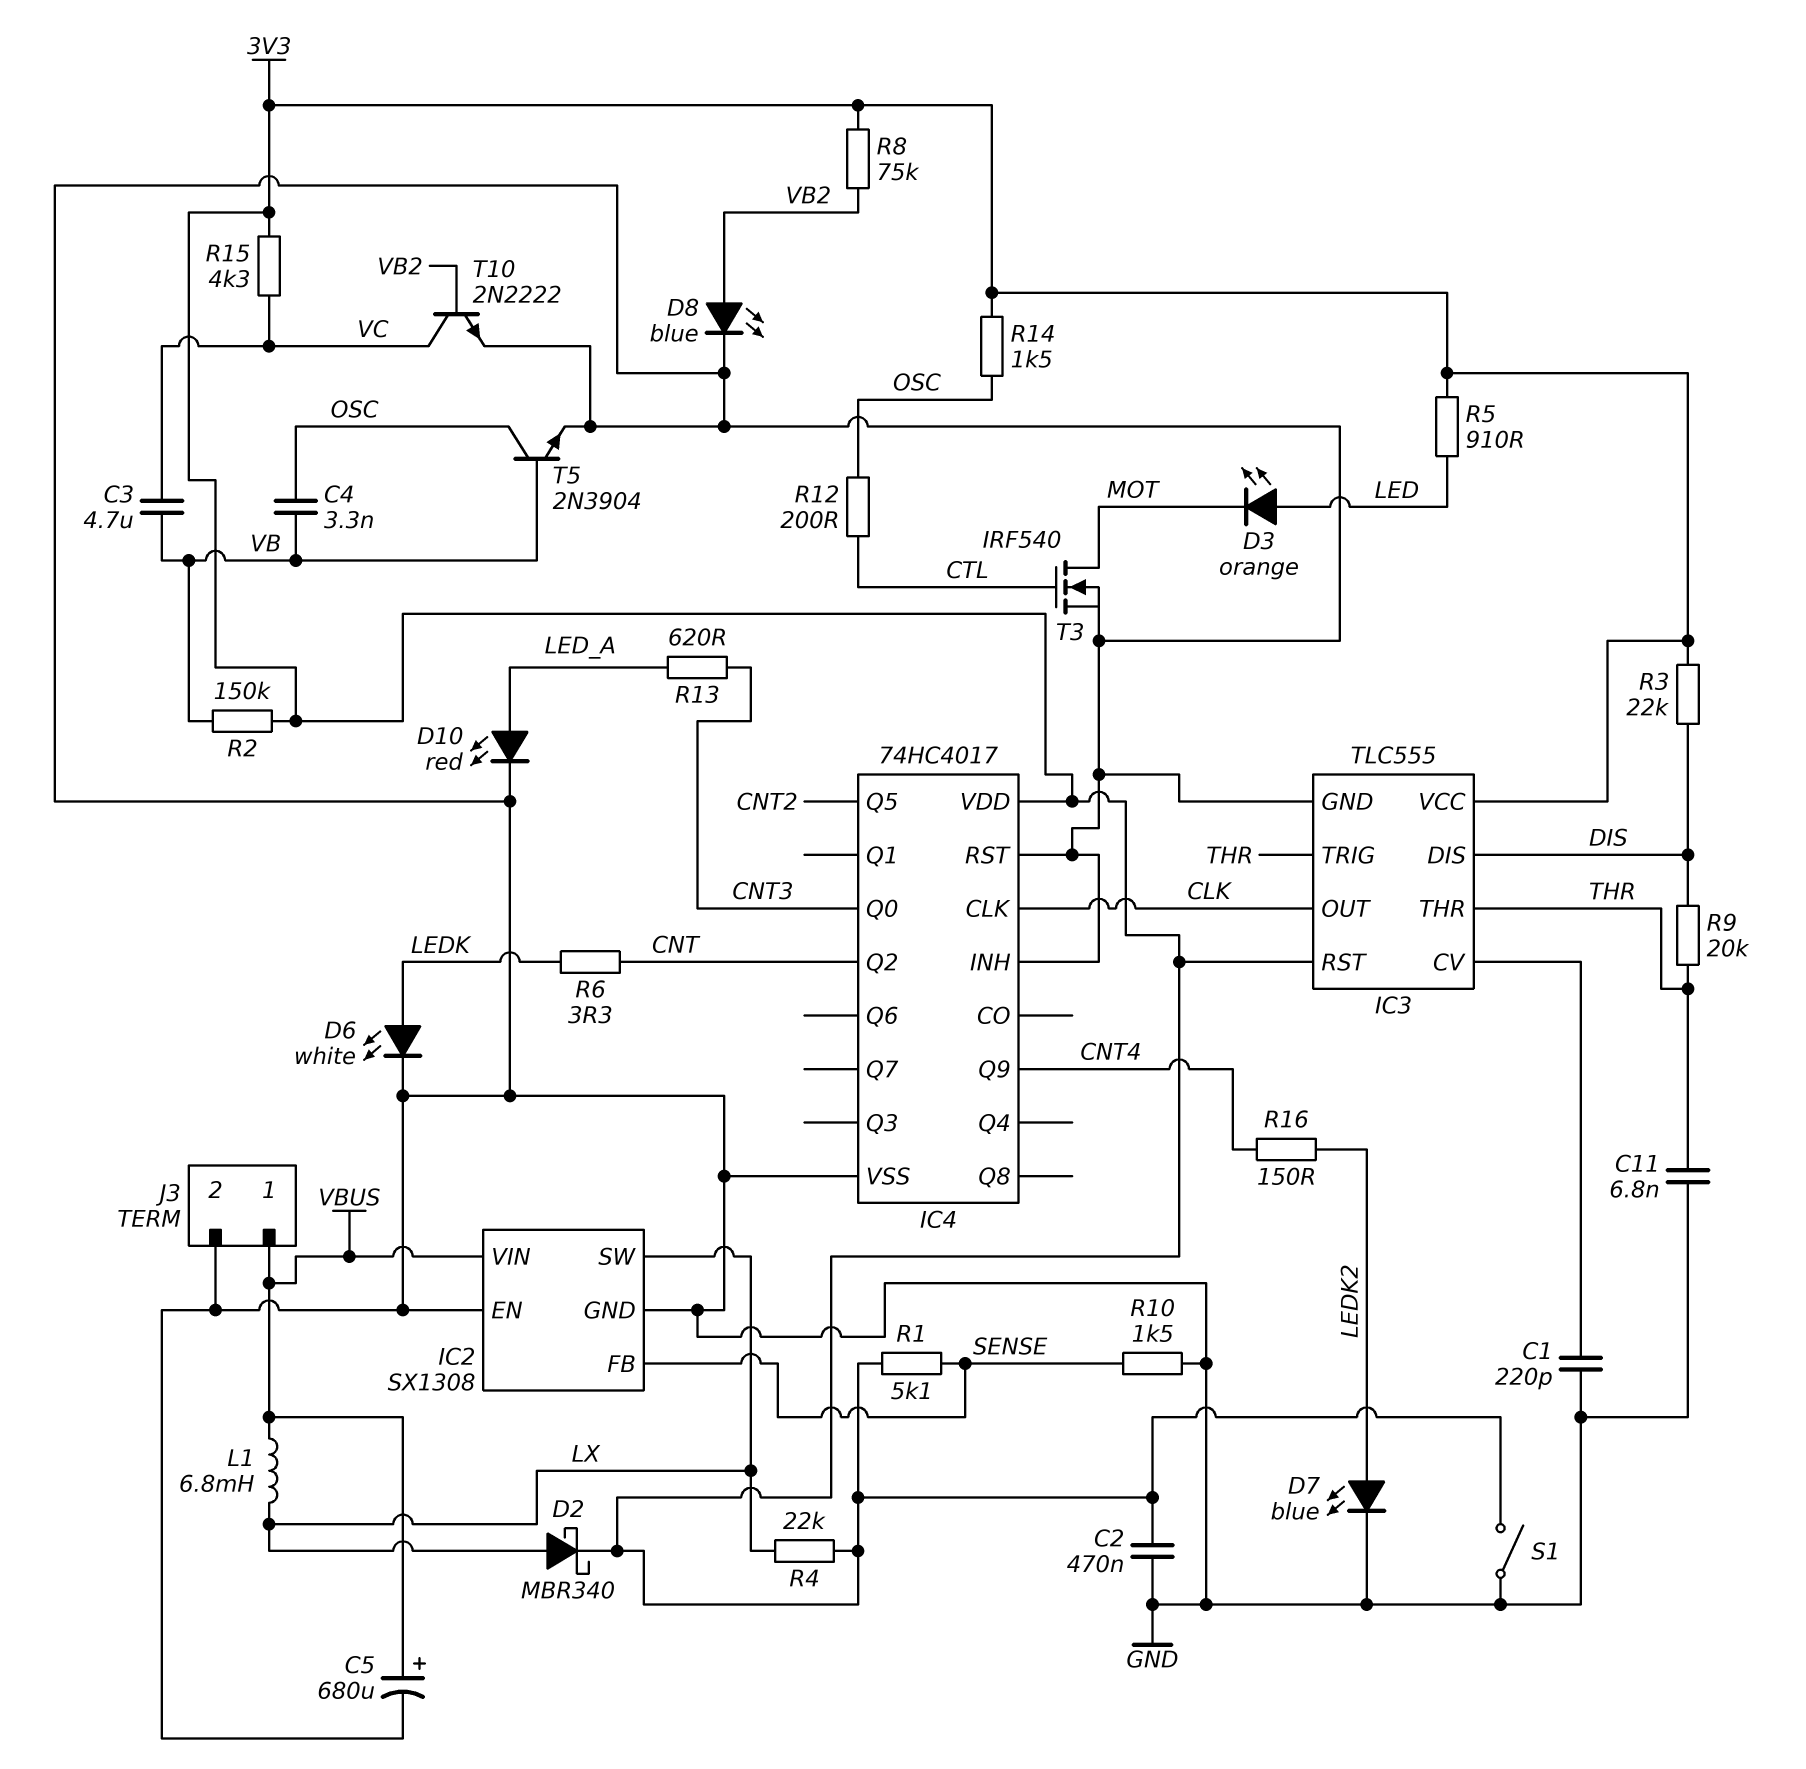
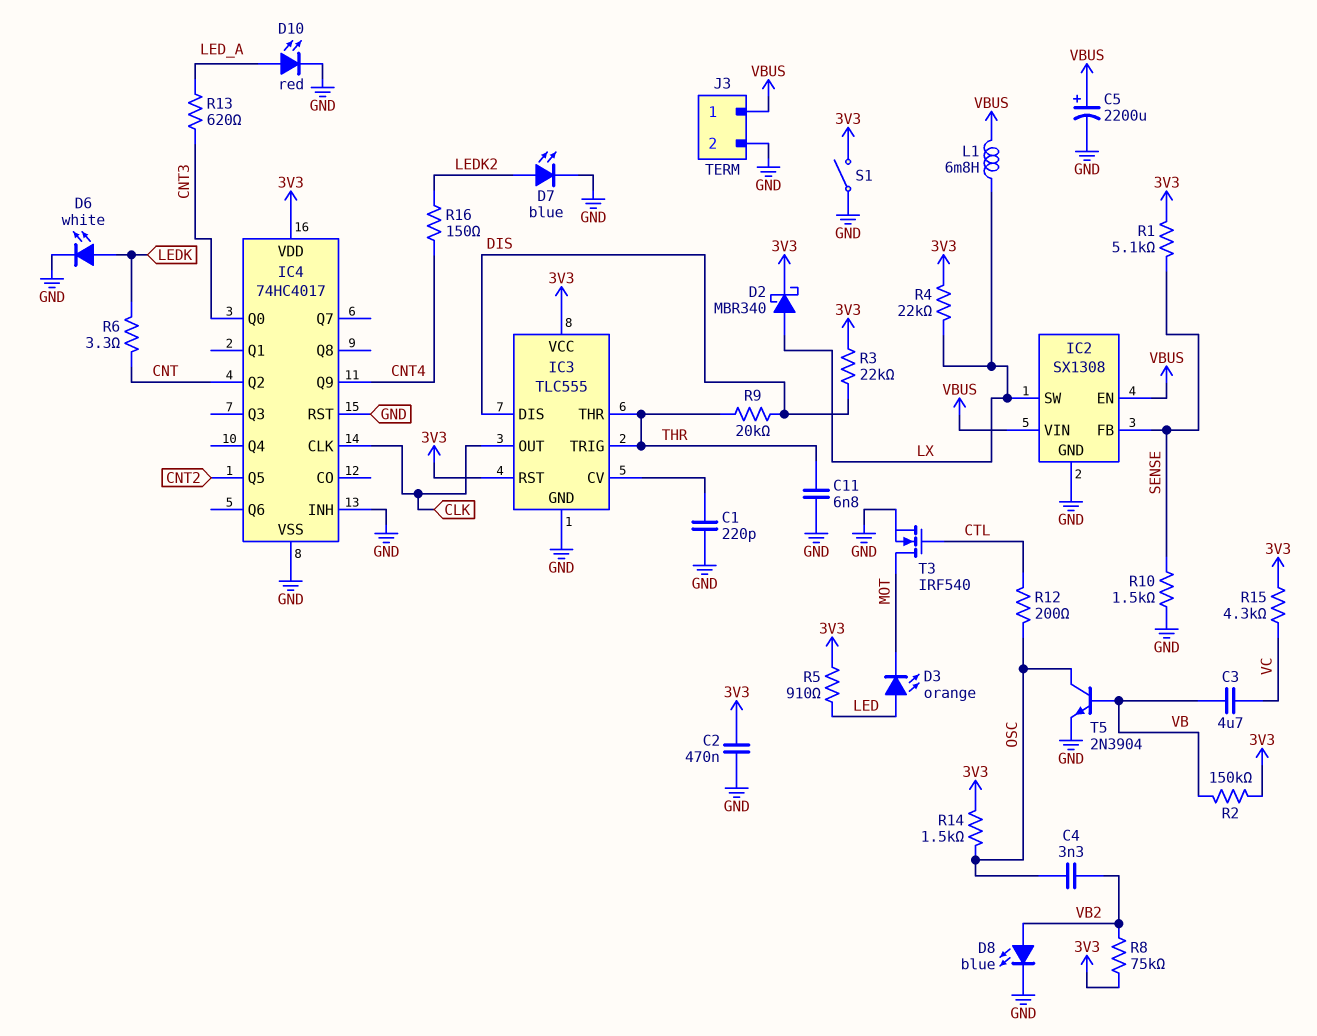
C4: 3.3nF (OSC, VB) -> 3.3nF (OSC, VB2)
C5: 680uF (plus VBUS, minus GND) -> 2200uF (plus VBUS, minus GND)
IC2 pin EN: GND -> VBUS
T10: NPN 2N2222 (B VB2, C VC, E GND) -> none

